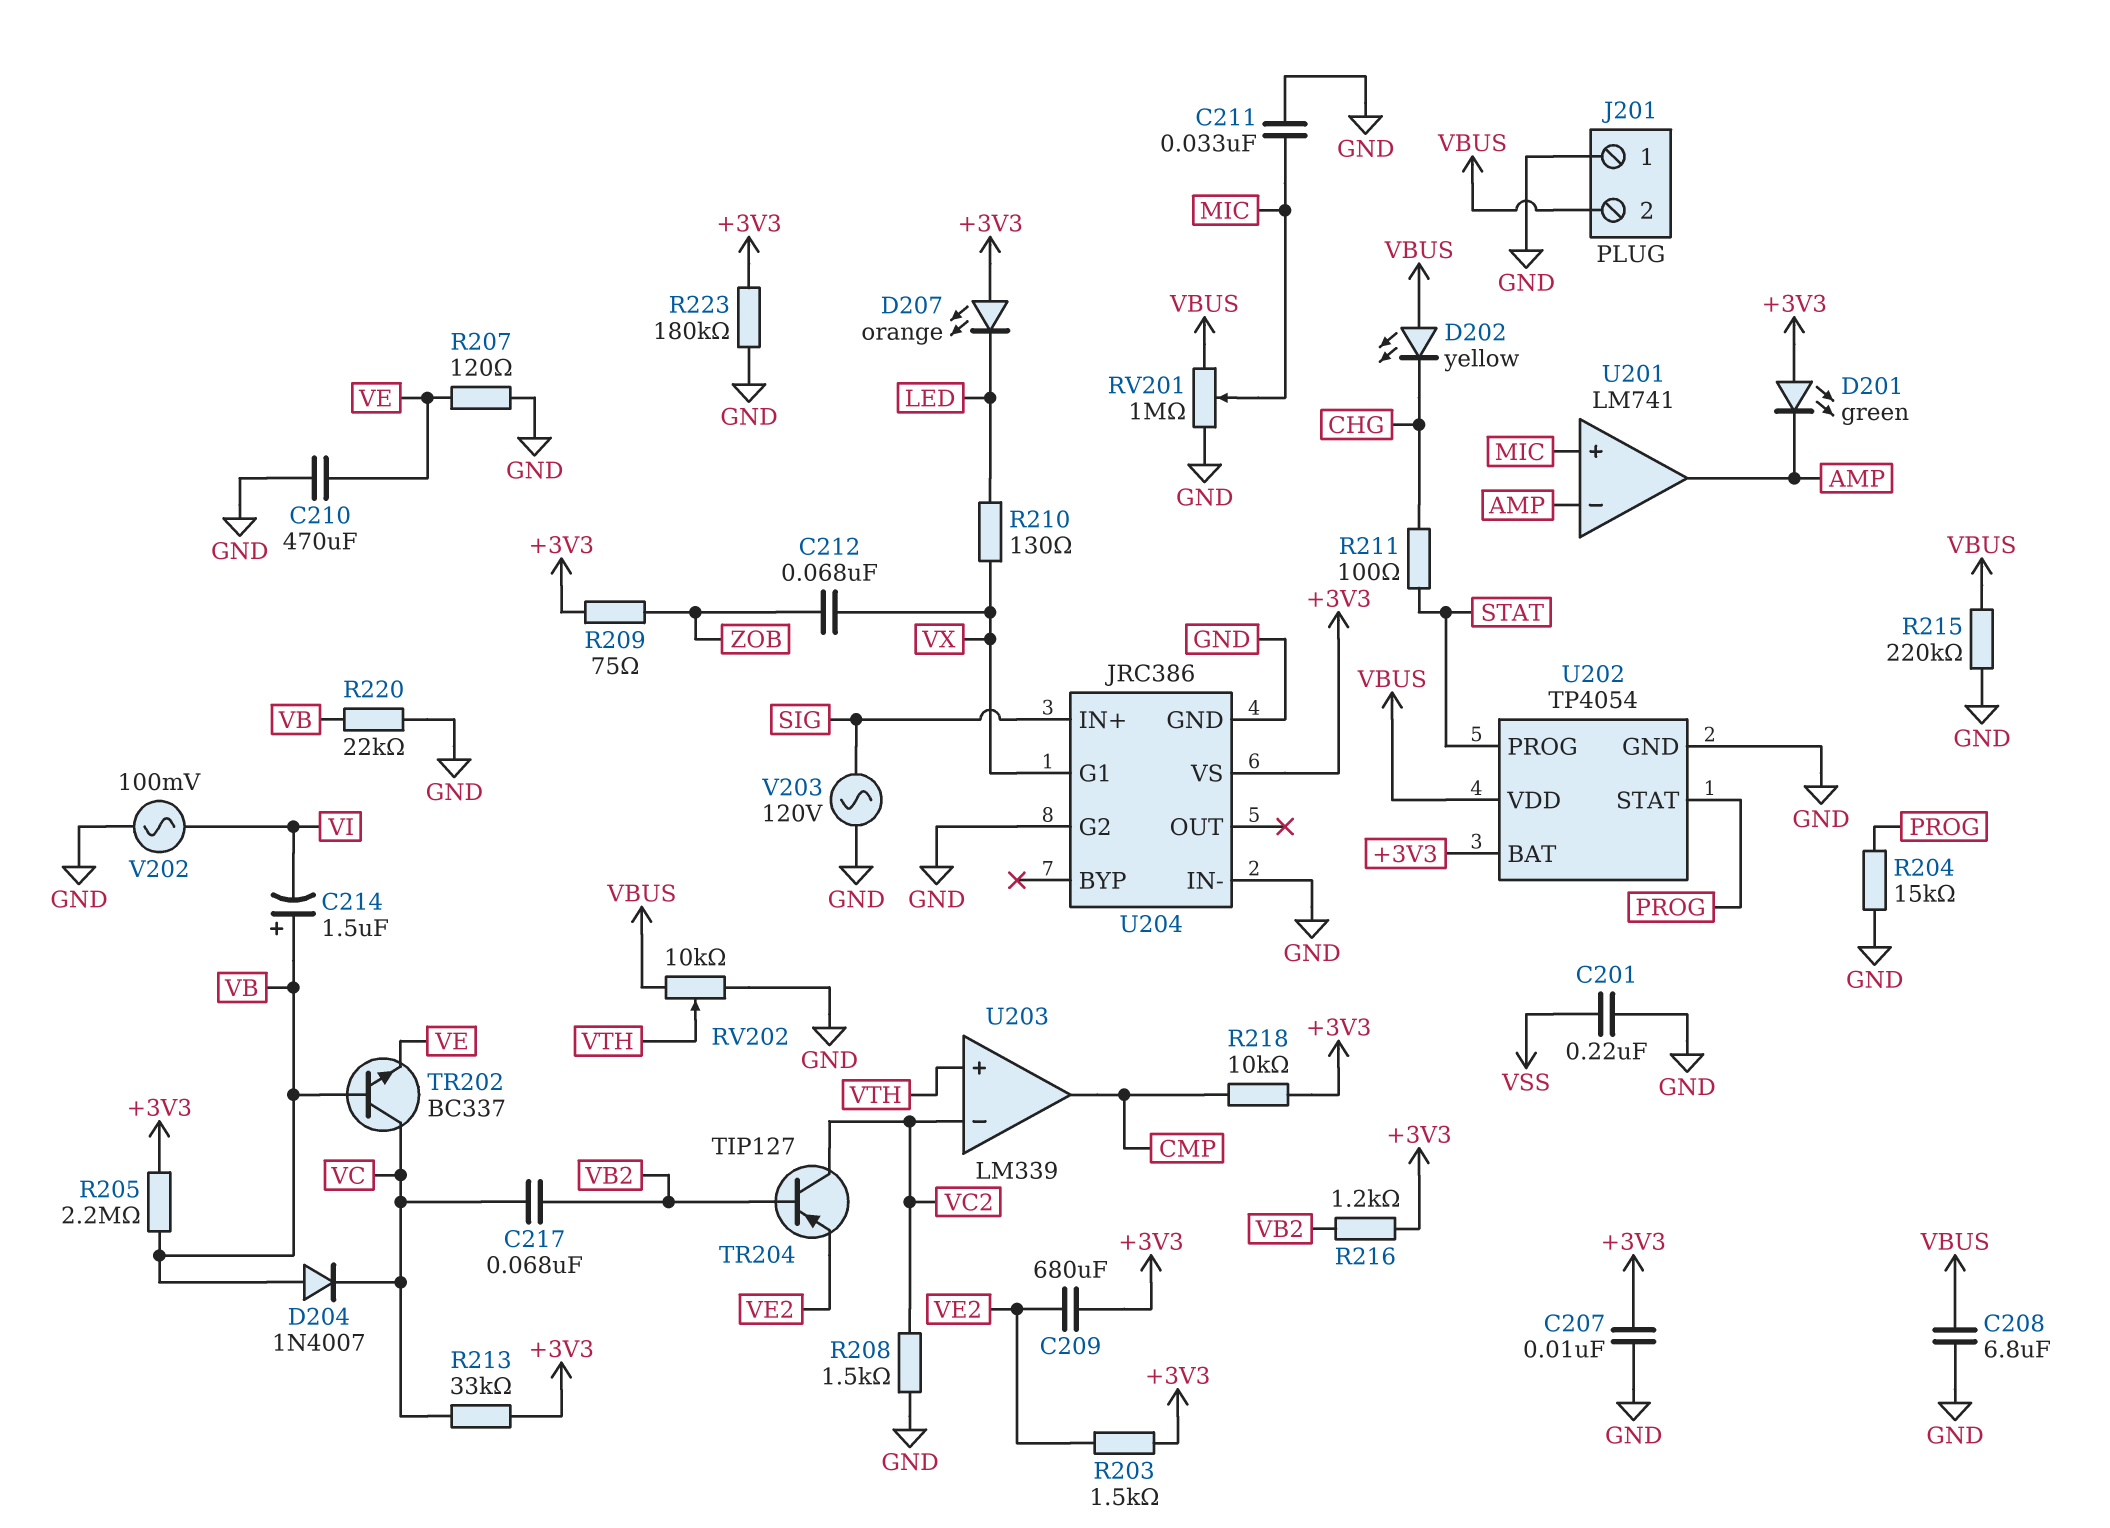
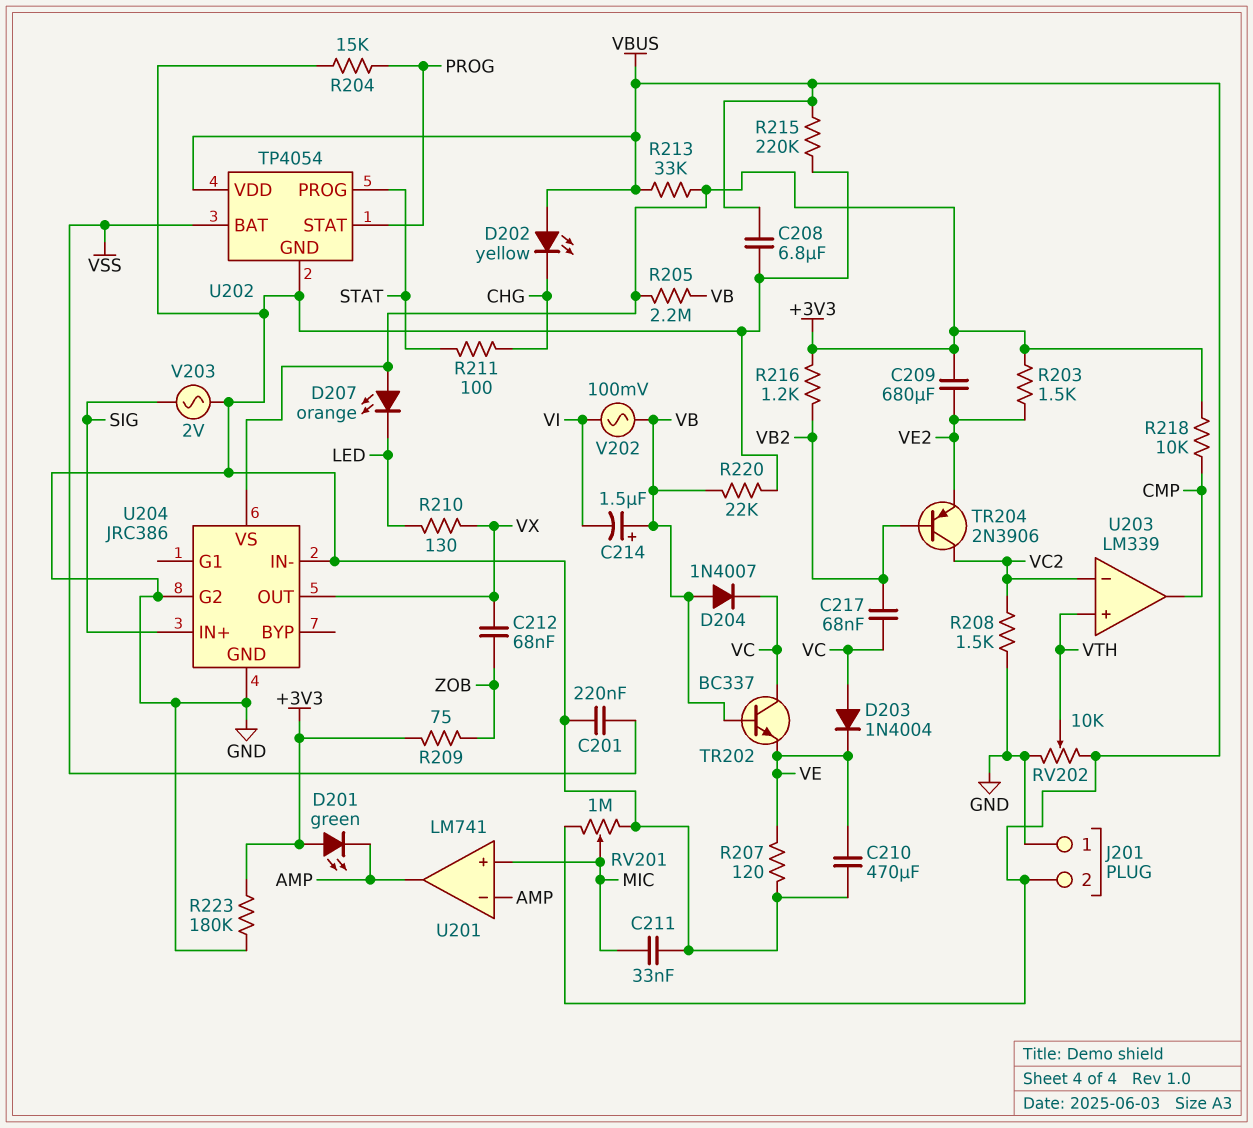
C207: 10nF (+3V3, GND) -> none
D203: none -> diode 1N4004 (A VC, K VE)
R213: 33k (+3V3, VC) -> 33k (+3V3, VBUS)
TR204: PNP TIP127 (B VB2, C VC2, E VE2) -> PNP 2N3906 (B VB2, C VC2, E VE2)
U202 pin BAT: +3V3 -> VSS
U204 pin G1: VX -> none
U204 pin OUT: none -> VX
V202: AC 100mV (GND, VI) -> AC 100mV (VB, VI)
V203: AC 120V (GND, SIG) -> AC 2V (GND, SIG)

